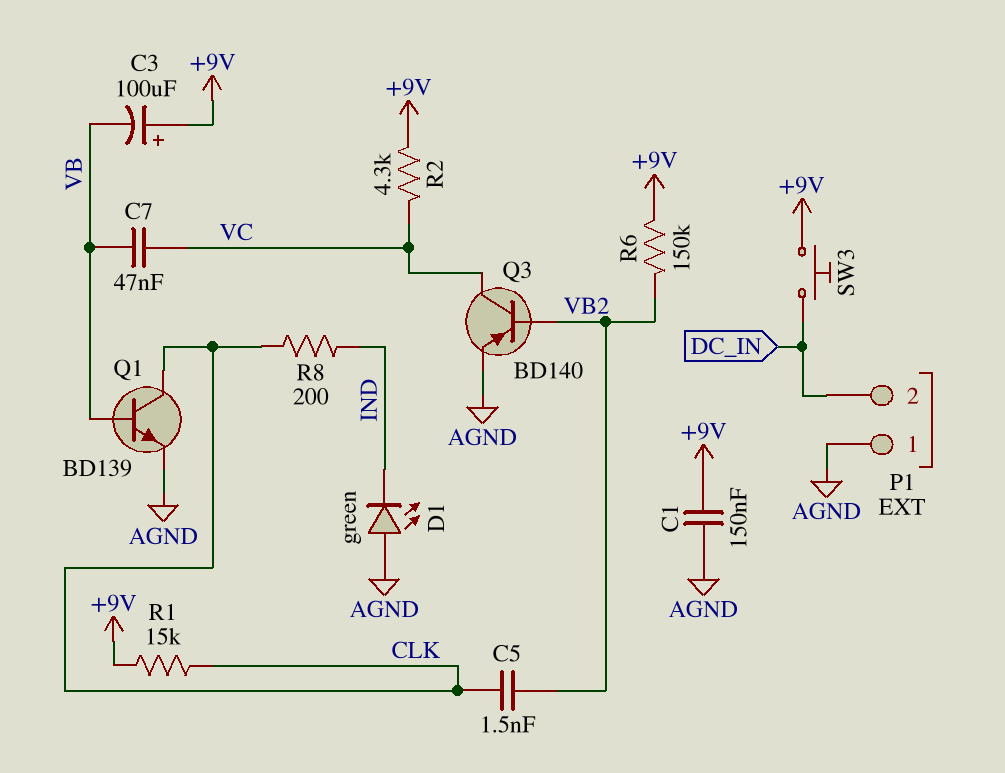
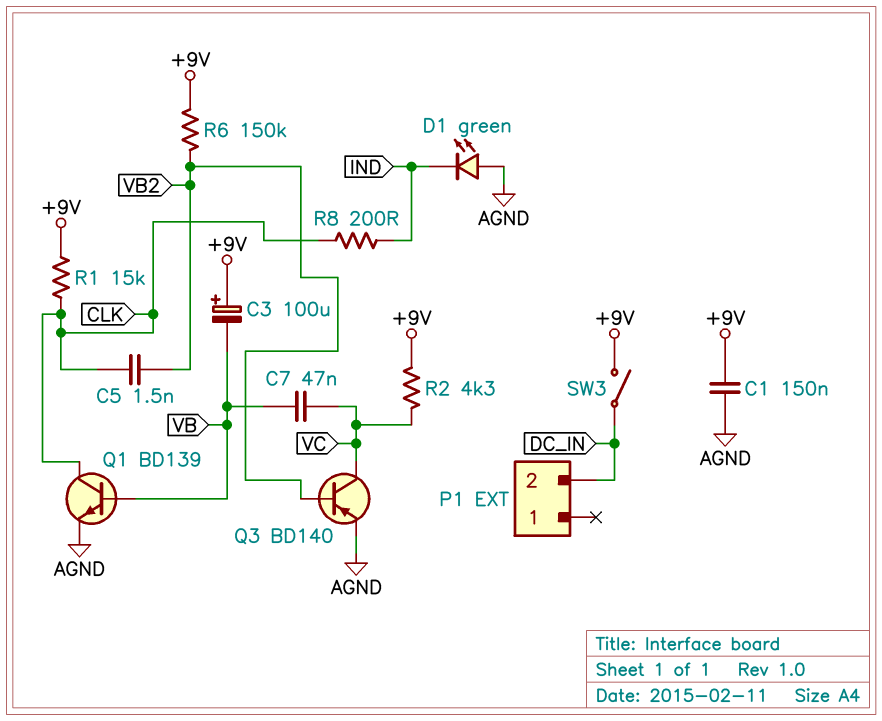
P1 pin 1: AGND -> none
SW3: button (+9V, DC_IN) -> switch (+9V, DC_IN)

